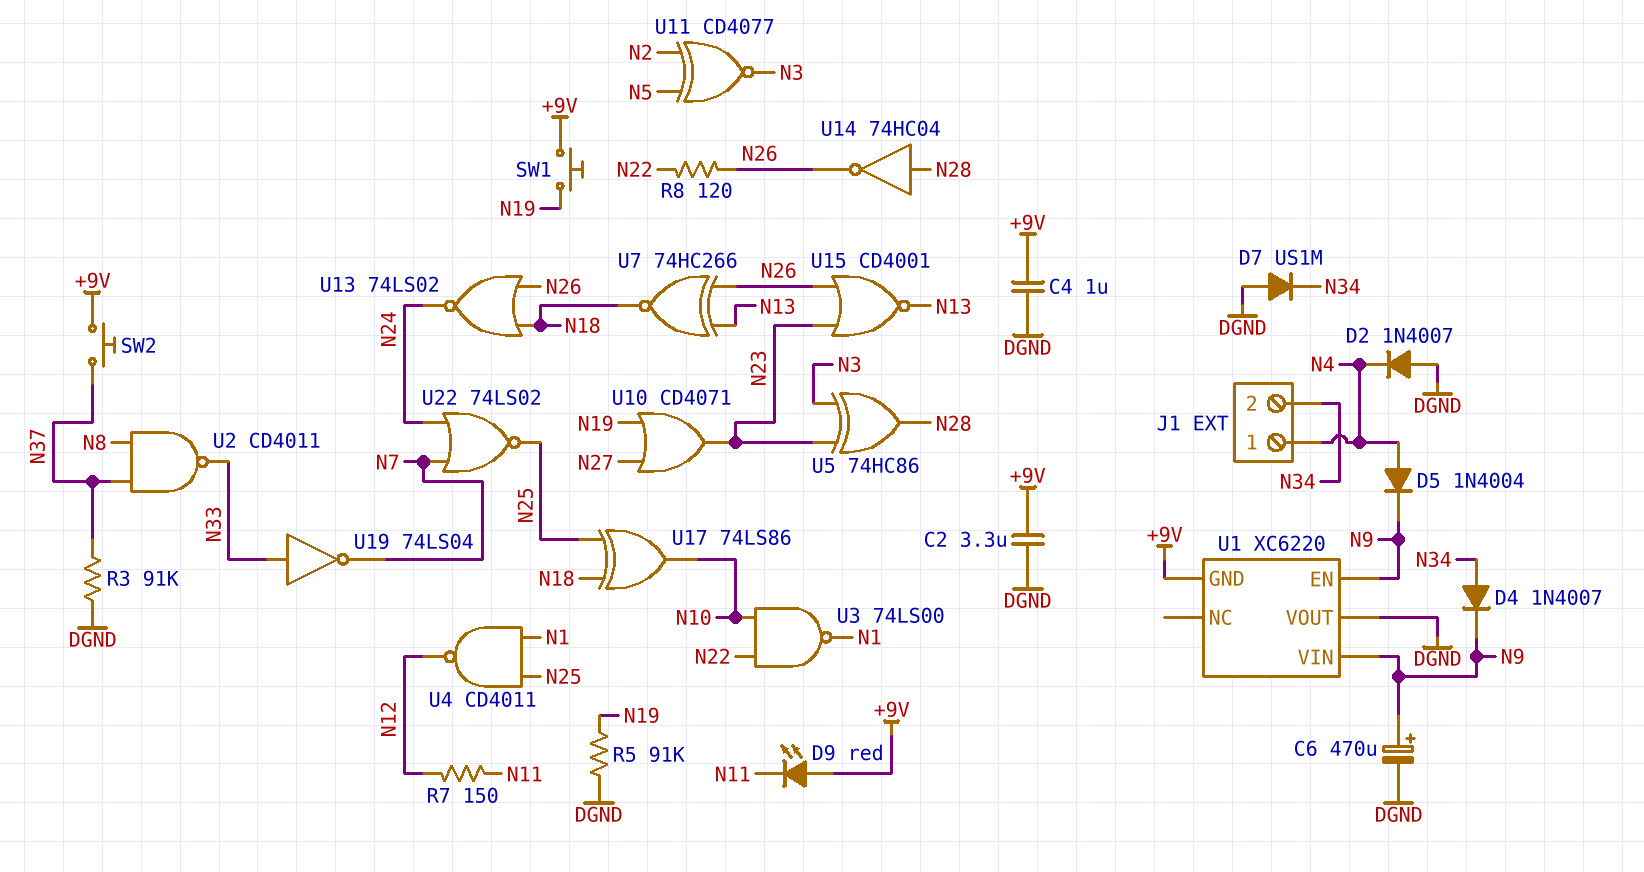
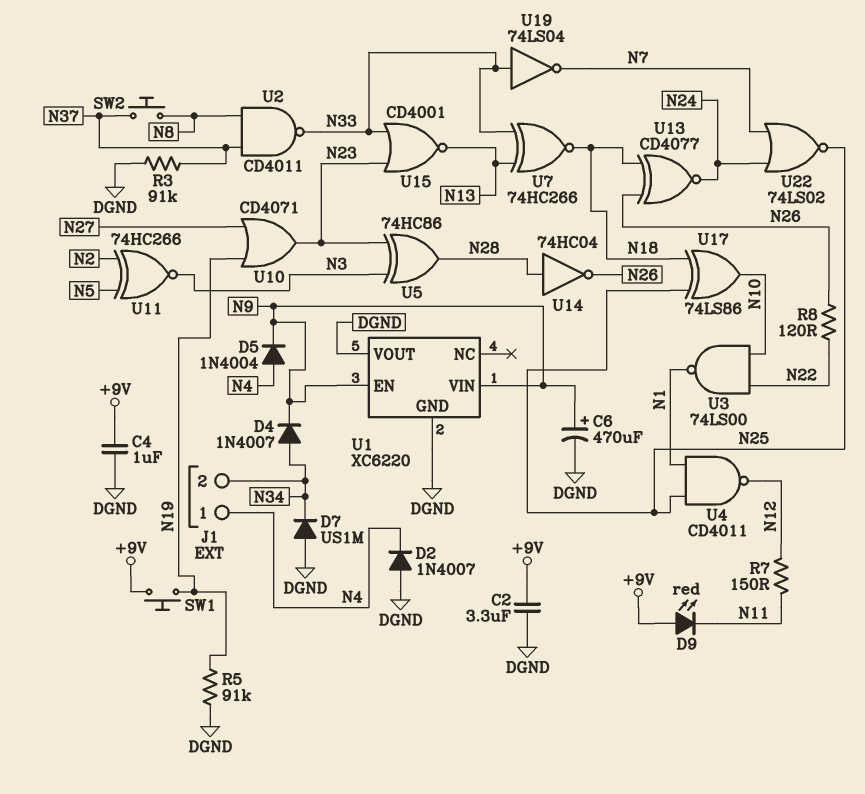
SW2: button (+9V, N37) -> button (N8, N37)
U1 pin GND: +9V -> DGND
U7: XNOR 74HC266 (in N13, in N26, out N18) -> XNOR 74HC266 (in N13, in N33, out N18)
U11: XNOR CD4077 (in N2, in N5, out N3) -> XNOR 74HC266 (in N2, in N5, out N3)
U13: NOR 74LS02 (in N18, in N26, out N24) -> XNOR CD4077 (in N18, in N26, out N24)
U15: NOR CD4001 (in N23, in N26, out N13) -> NOR CD4001 (in N23, in N33, out N13)

